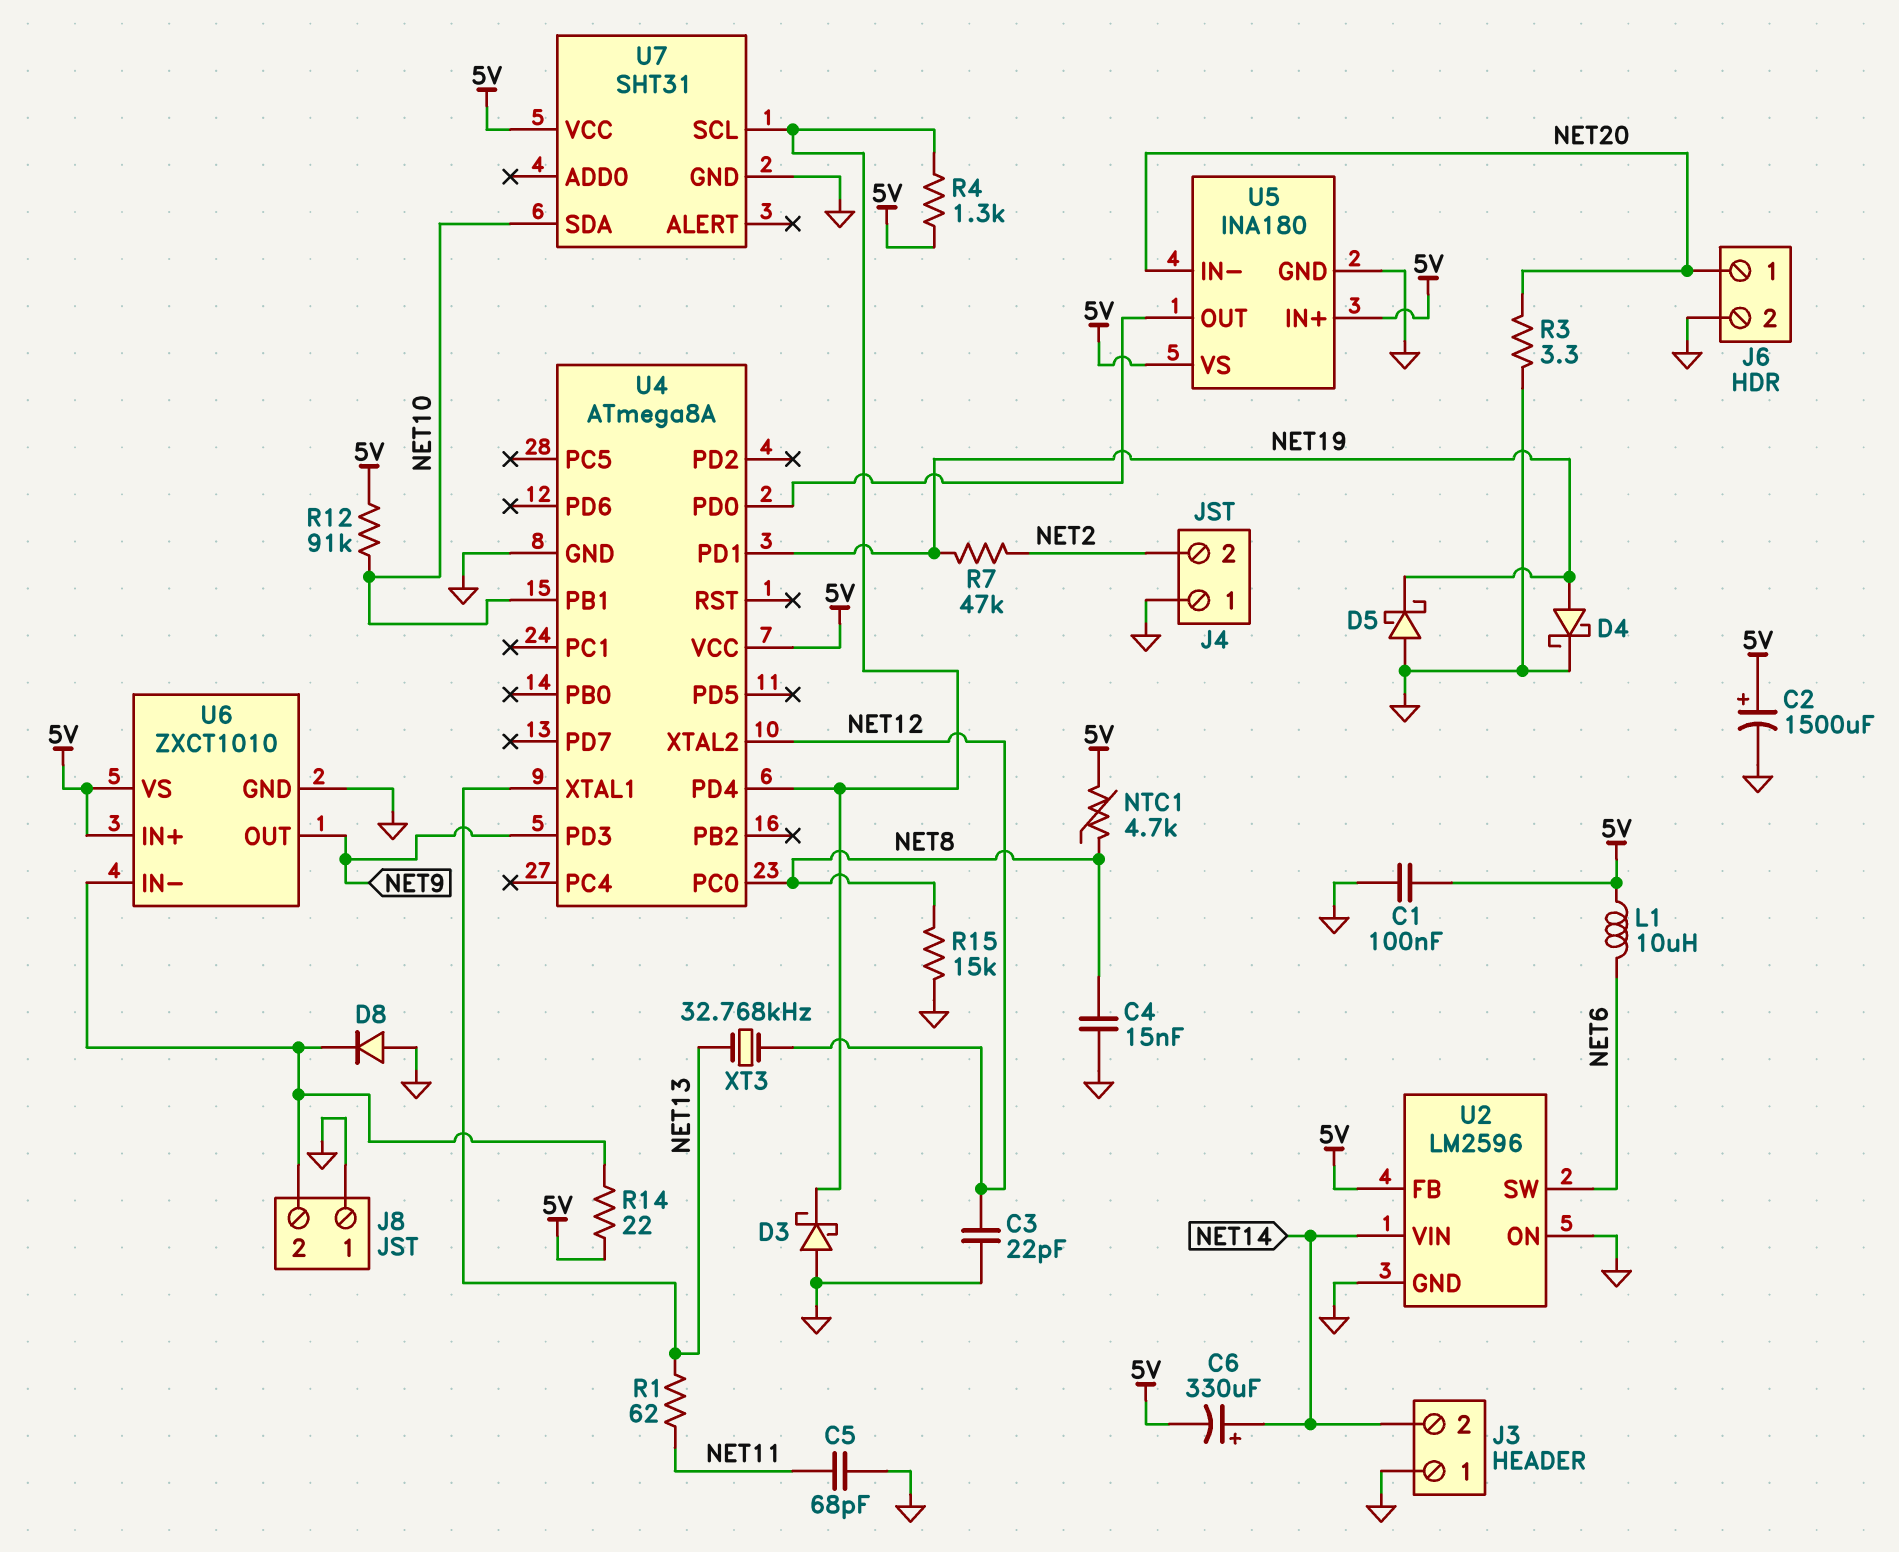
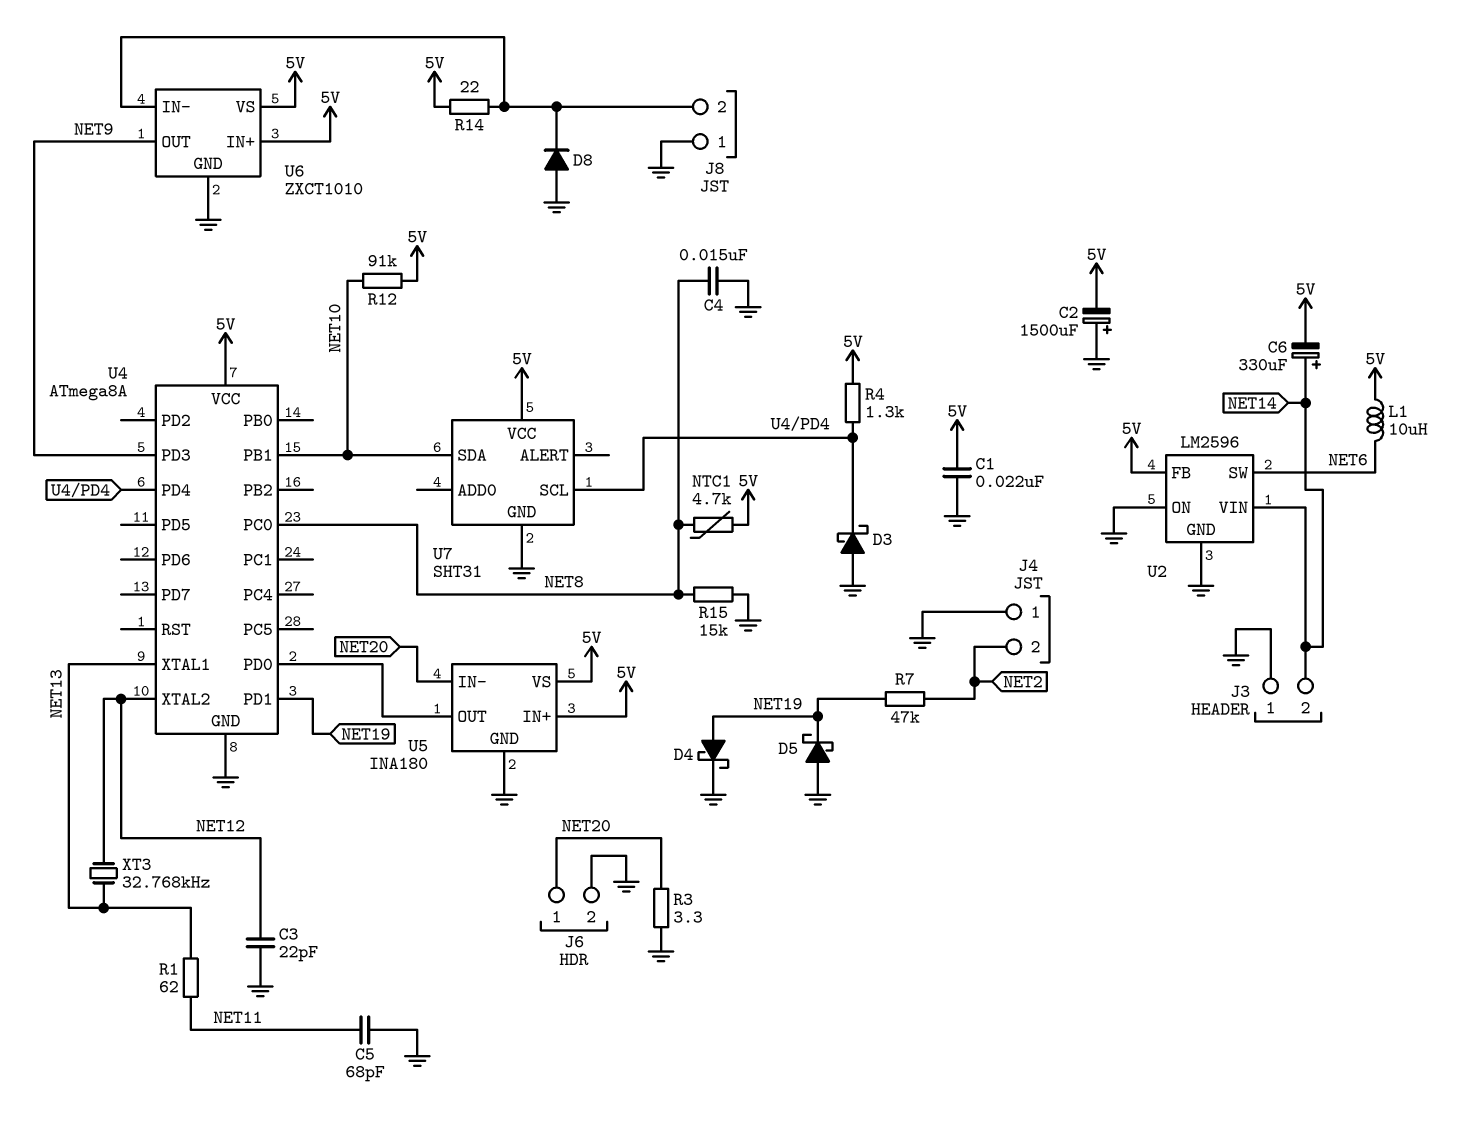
C1: 100nF (5V, GND) -> 22nF (5V, GND)
C2: 1500uF (plus 5V, minus GND) -> 1500uF (plus GND, minus 5V)

